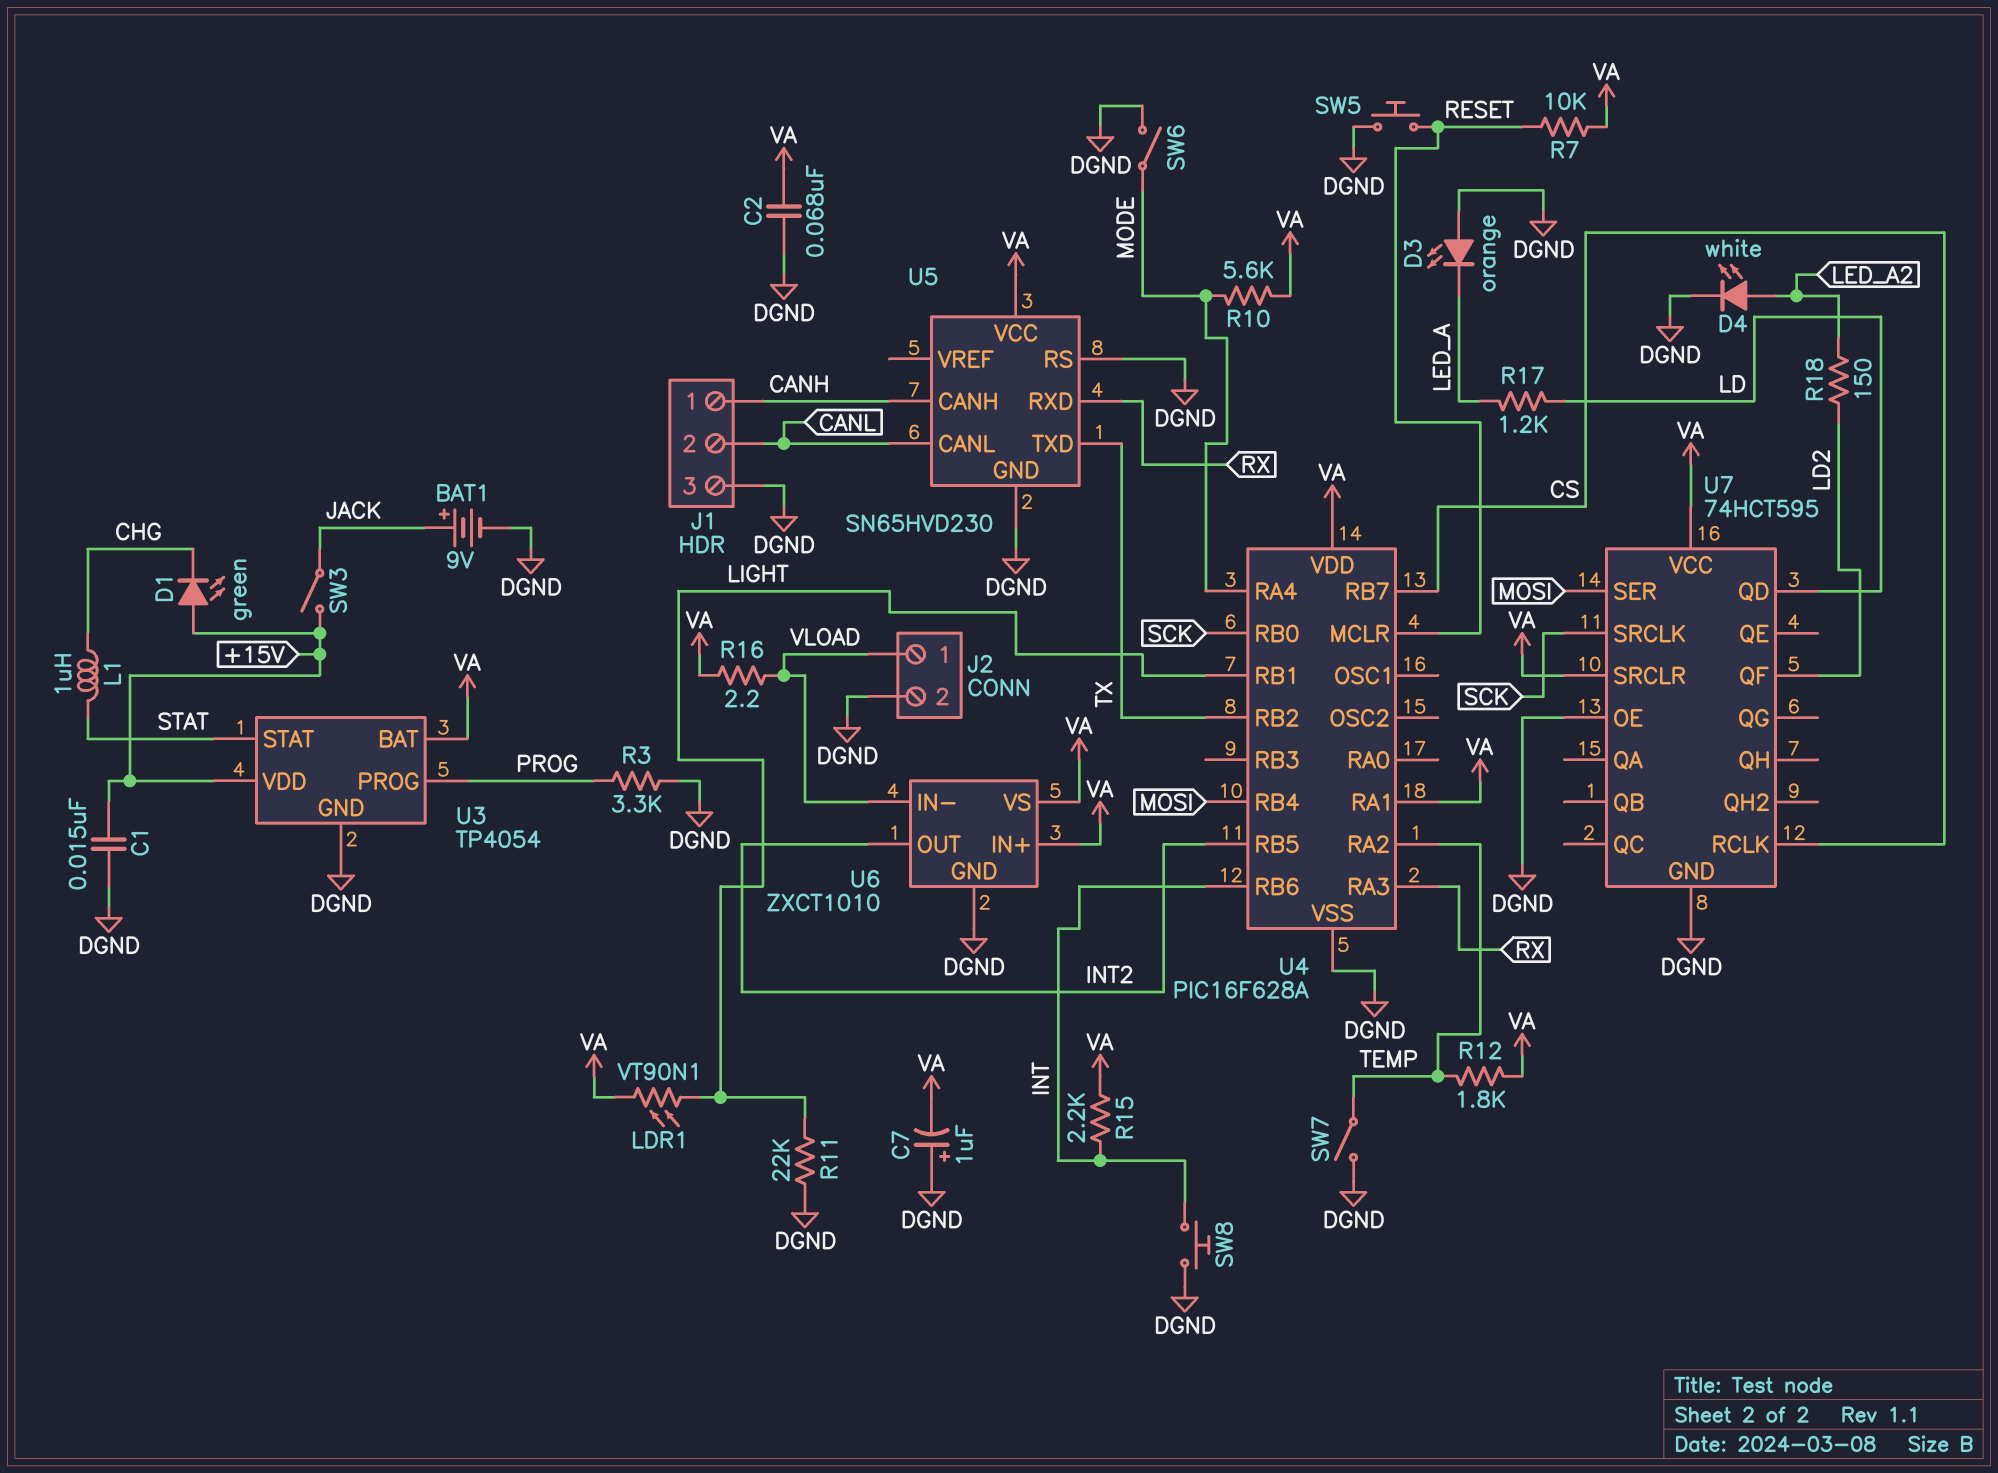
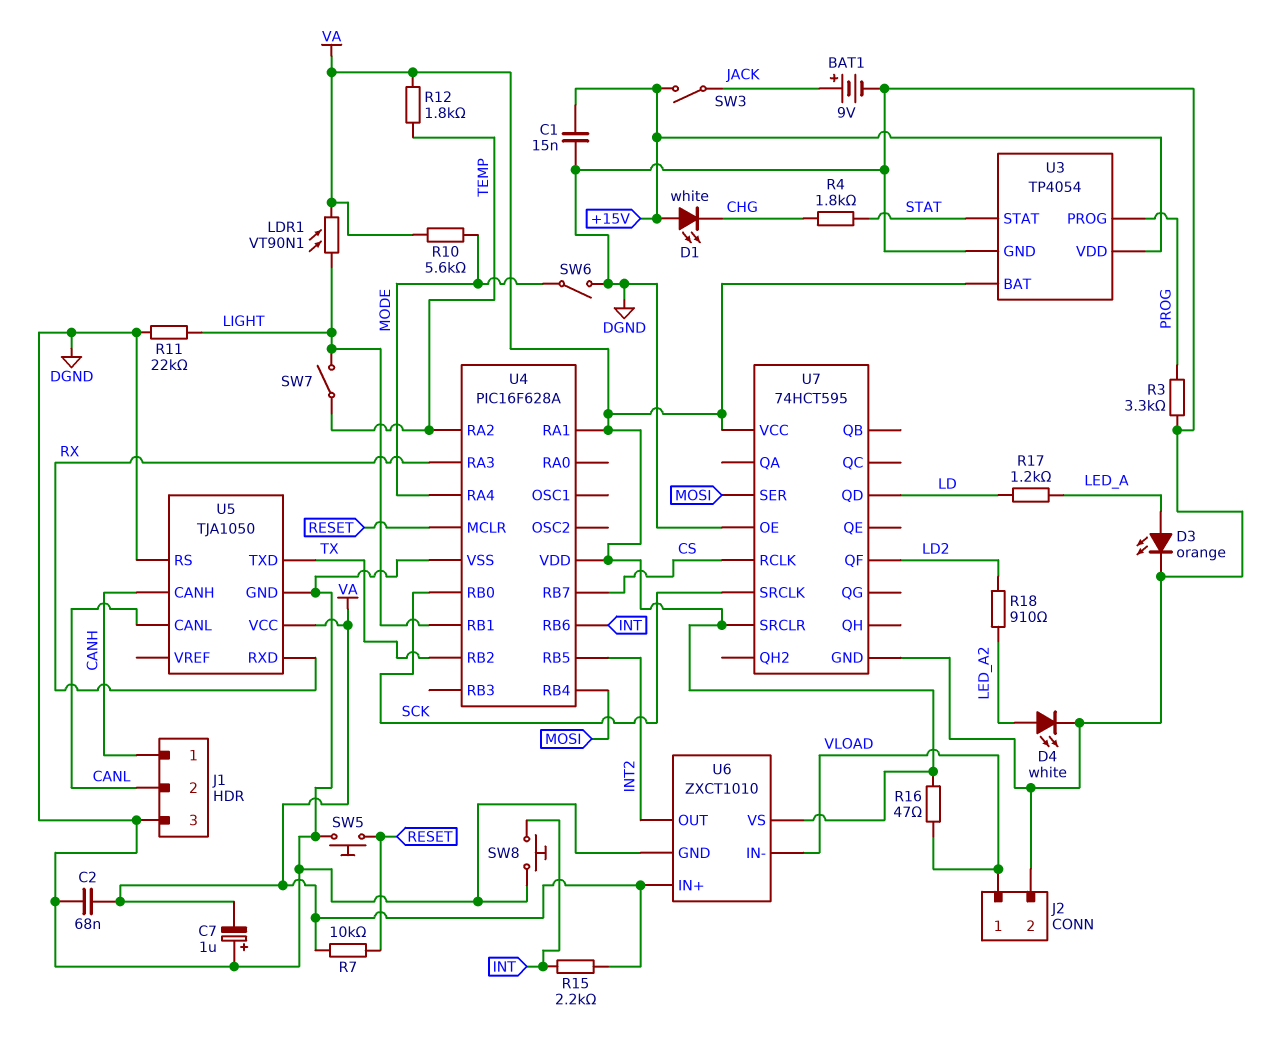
D1: LED green (A +15V, K CHG) -> LED white (A +15V, K CHG)
D3: LED orange (A DGND, K LED_A) -> LED orange (A LED_A, K DGND)
L1: 1uH (CHG, STAT) -> none
R4: none -> 1.8k (CHG, STAT)
R16: 2.2 (VA, VLOAD) -> 47 (VA, VLOAD)
R18: 150 (LD2, LED_A2) -> 910 (LD2, LED_A2)
SW7: switch (DGND, TEMP) -> switch (LIGHT, TEMP)
U5: SN65HVD230 -> TJA1050

